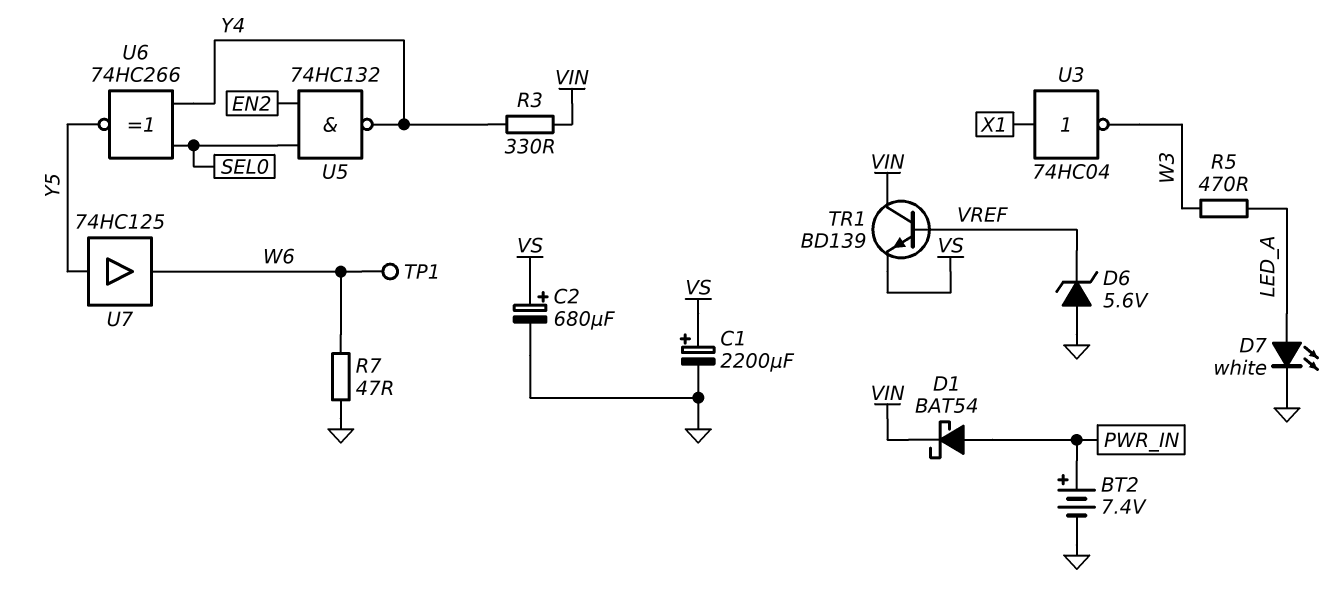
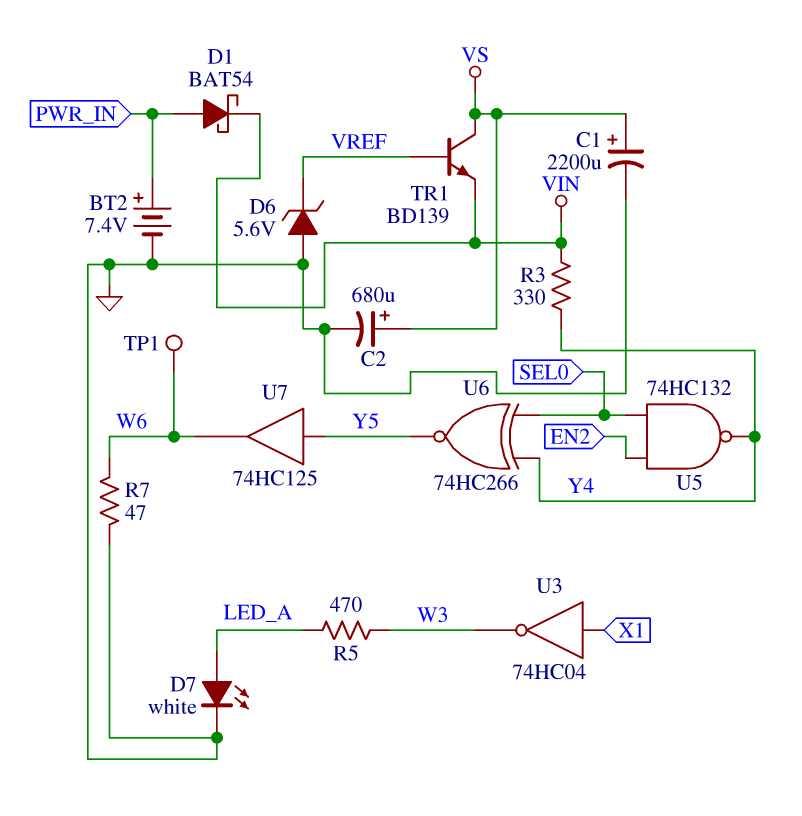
TR1: NPN BD139 (B VREF, C VIN, E VS) -> NPN BD139 (B VREF, C VS, E VIN)

